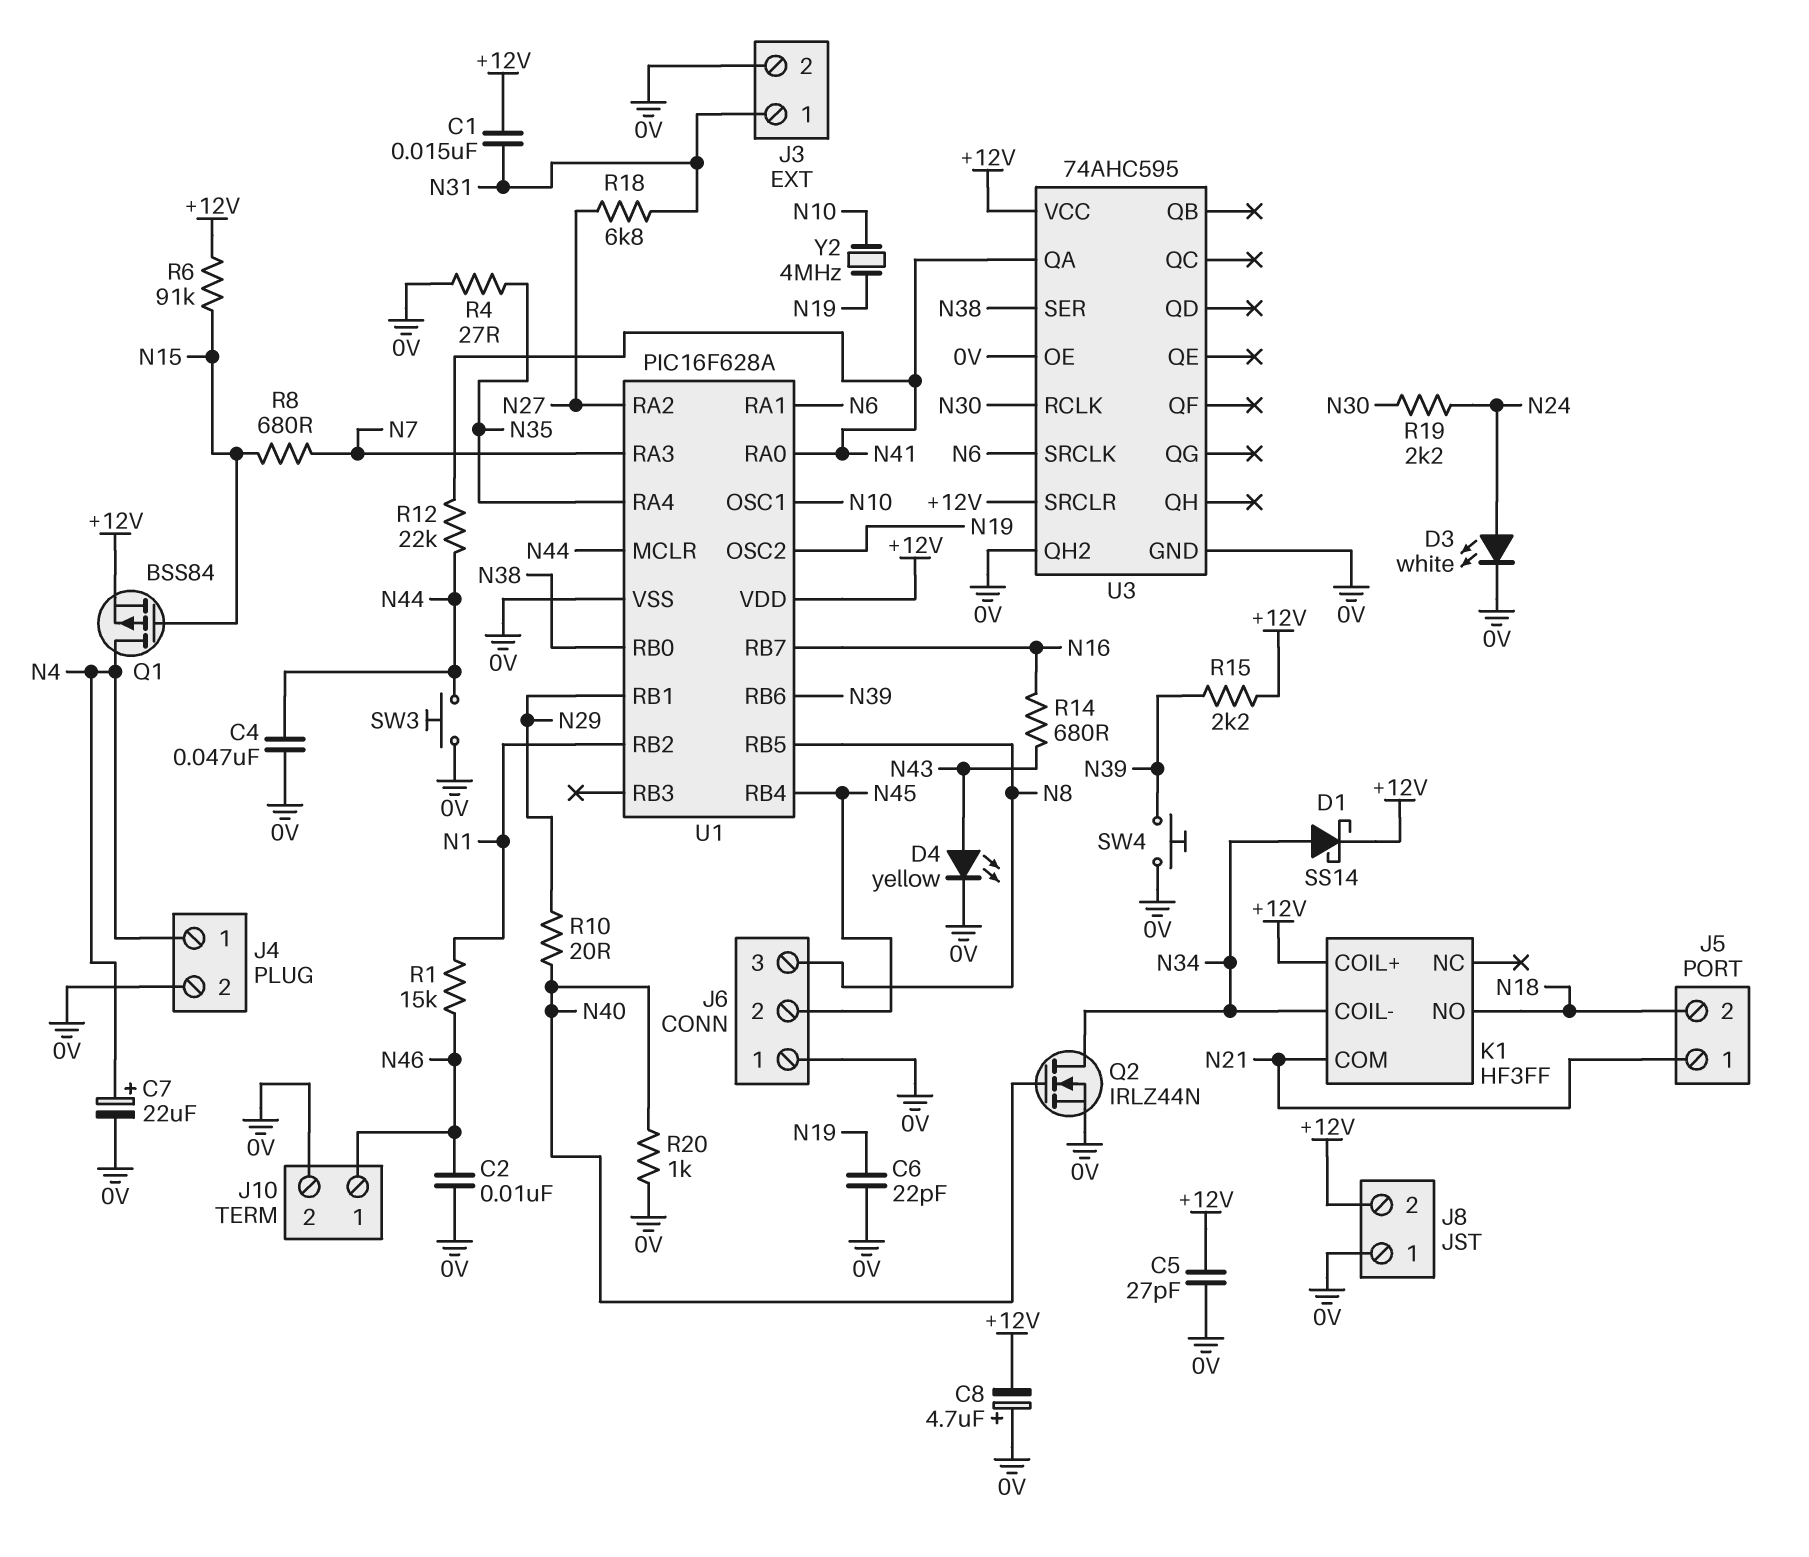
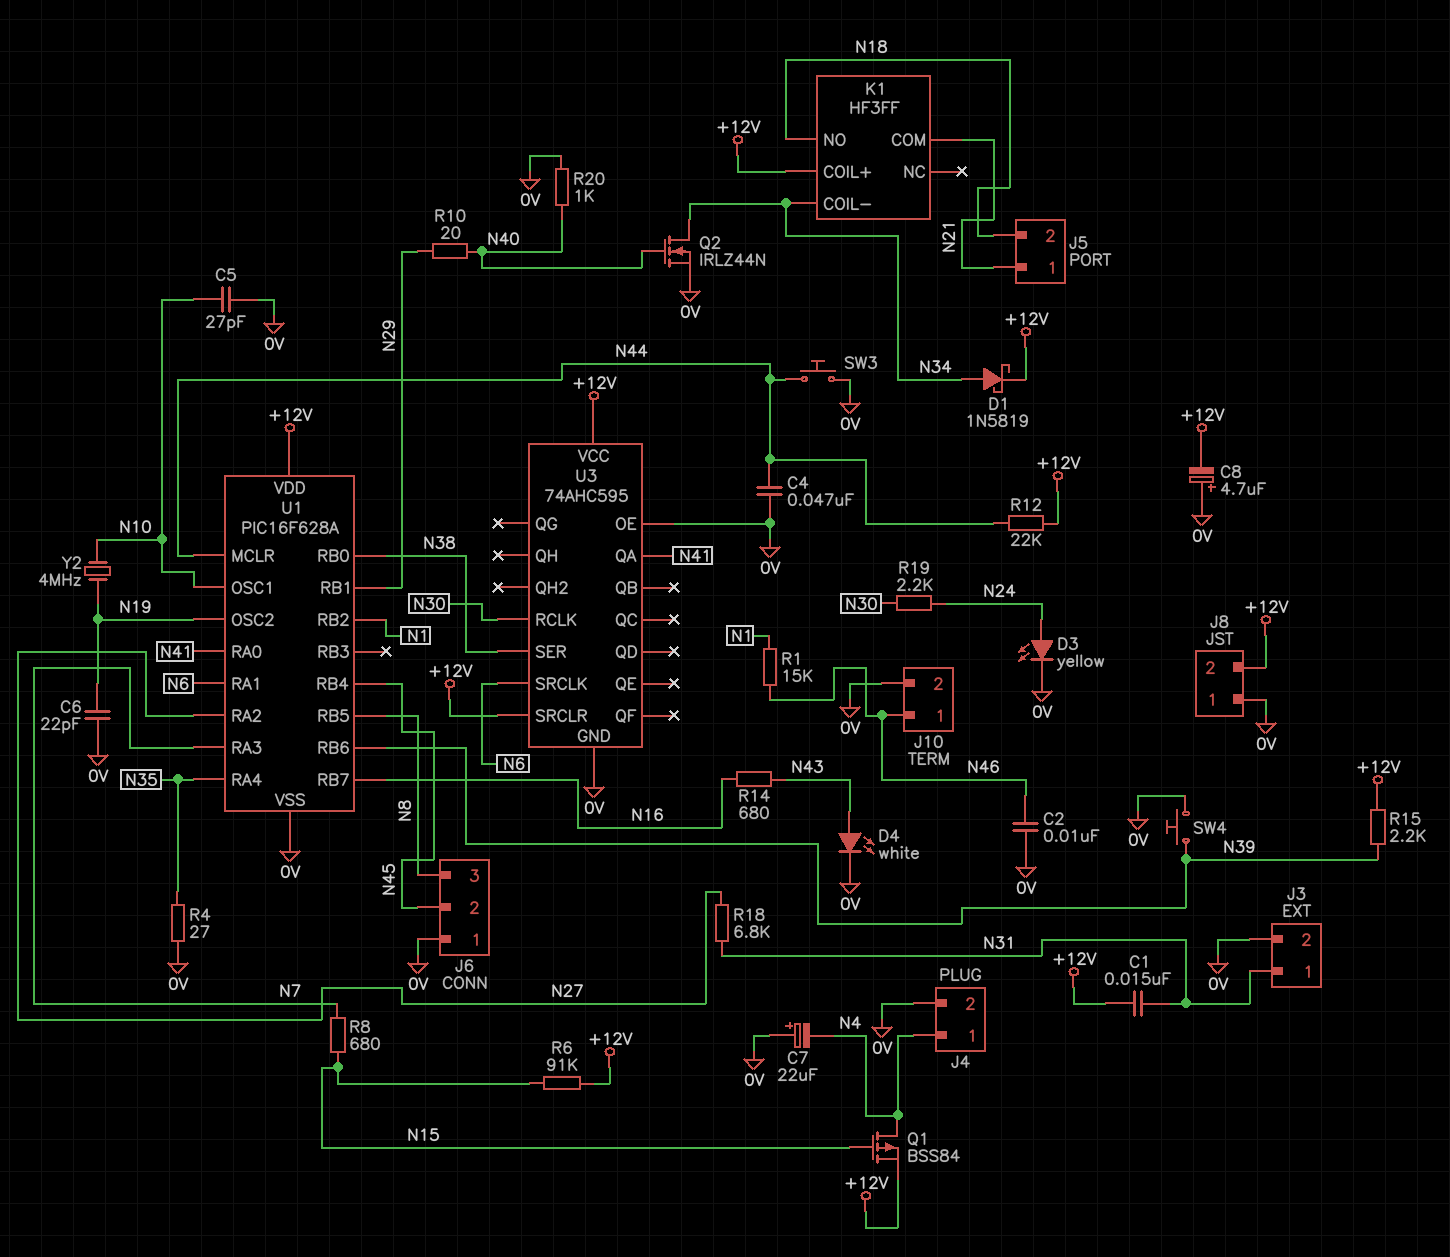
C5: 27pF (+12V, 0V) -> 27pF (0V, N10)
C7: 22uF (plus N4, minus 0V) -> 22uF (plus 0V, minus N4)
D1: schottky SS14 (A N34, K +12V) -> schottky 1N5819 (A N34, K +12V)
D3: LED white (A N24, K 0V) -> LED yellow (A N24, K 0V)
D4: LED yellow (A N43, K 0V) -> LED white (A N43, K 0V)
R12: 22k (N41, N44) -> 22k (+12V, N44)
U3 pin QH2: 0V -> none

